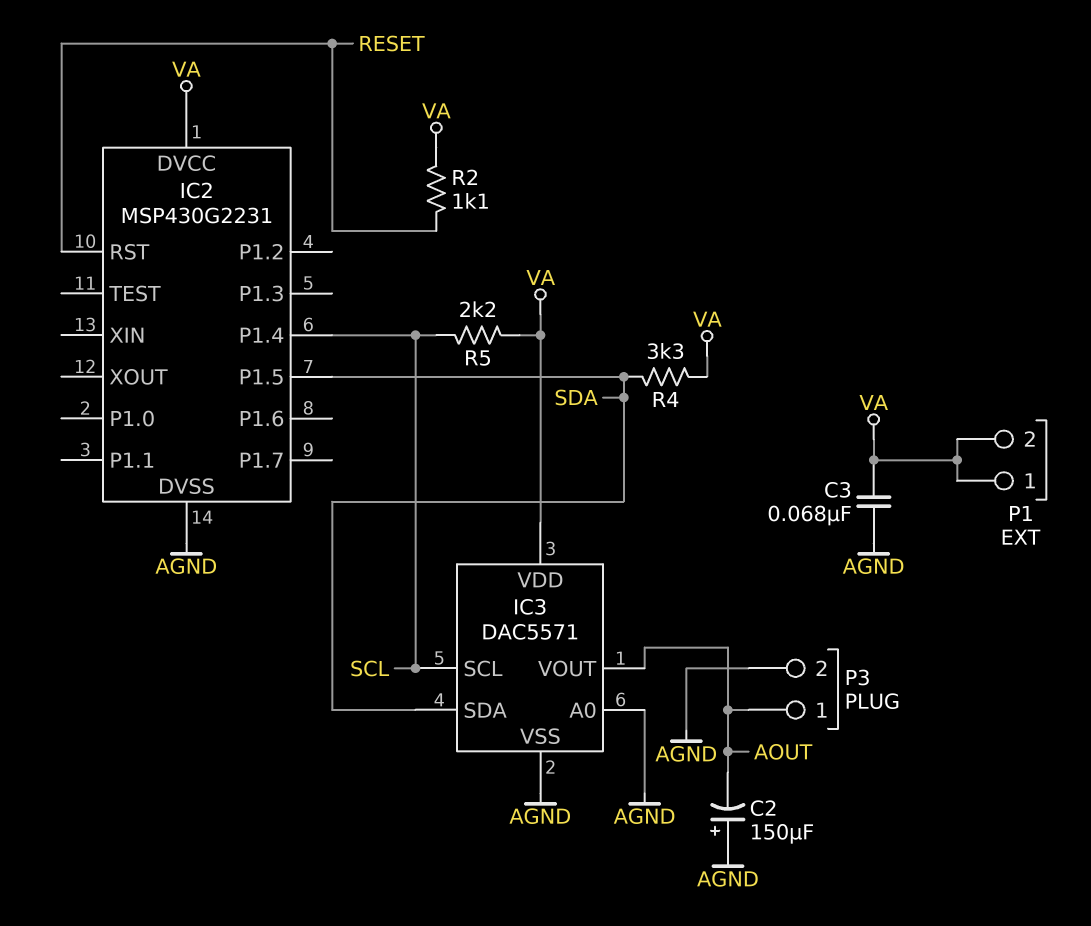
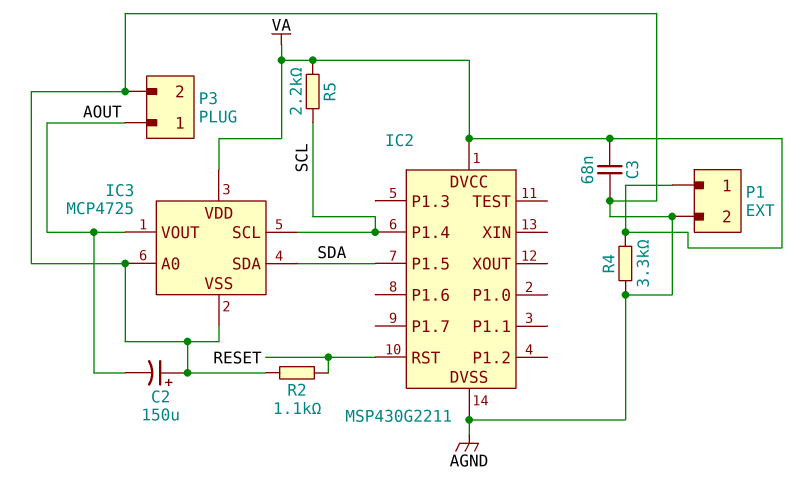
IC2: MSP430G2231 -> MSP430G2211
IC3: DAC5571 -> MCP4725
P1 pin 2: VA -> AGND
R2: 1.1k (RESET, VA) -> 1.1k (AGND, RESET)
R4: 3.3k (SDA, VA) -> 3.3k (AGND, VA)

